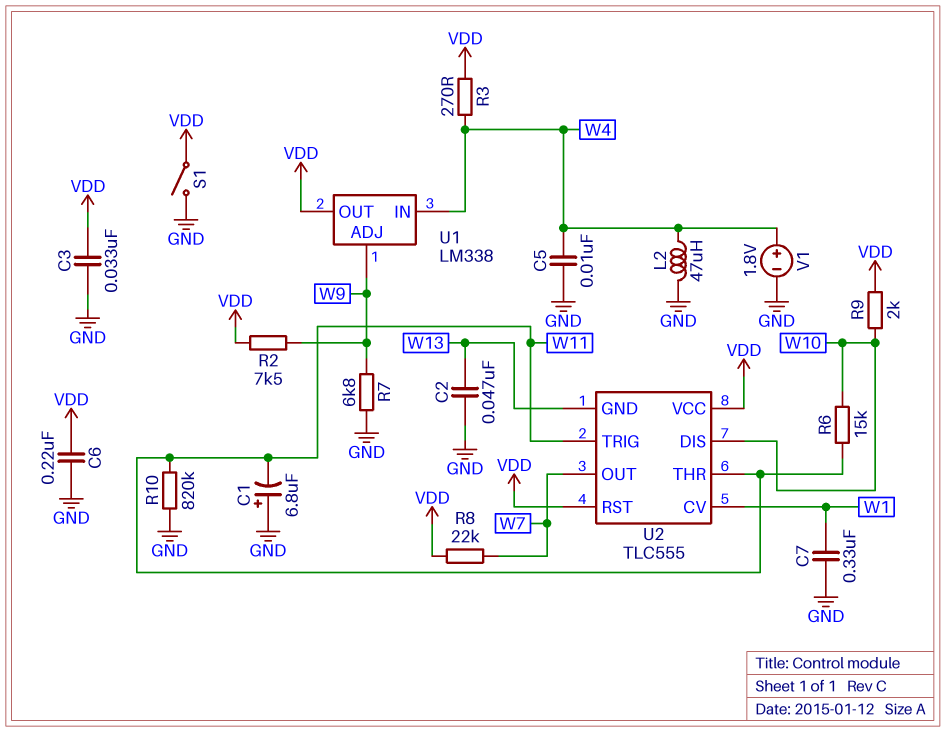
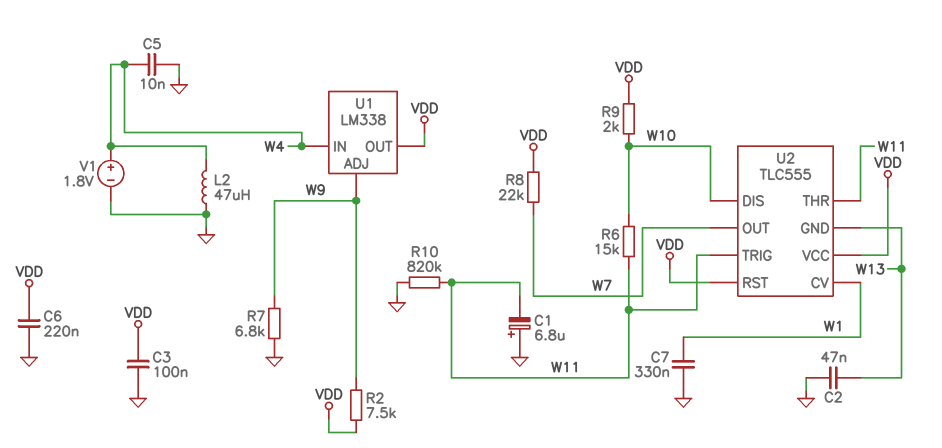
C3: 33nF (GND, VDD) -> 100nF (GND, VDD)
R3: 270 (VDD, W4) -> none
S1: switch (GND, VDD) -> none

